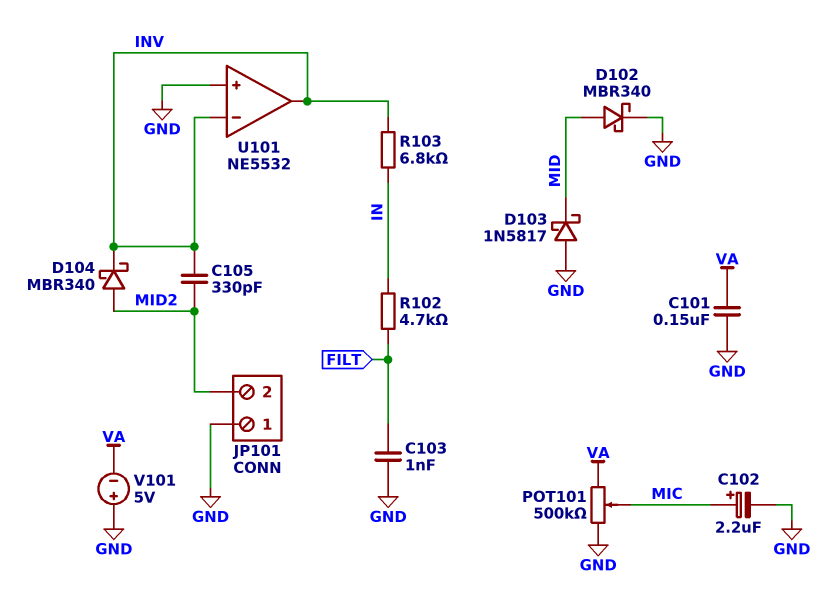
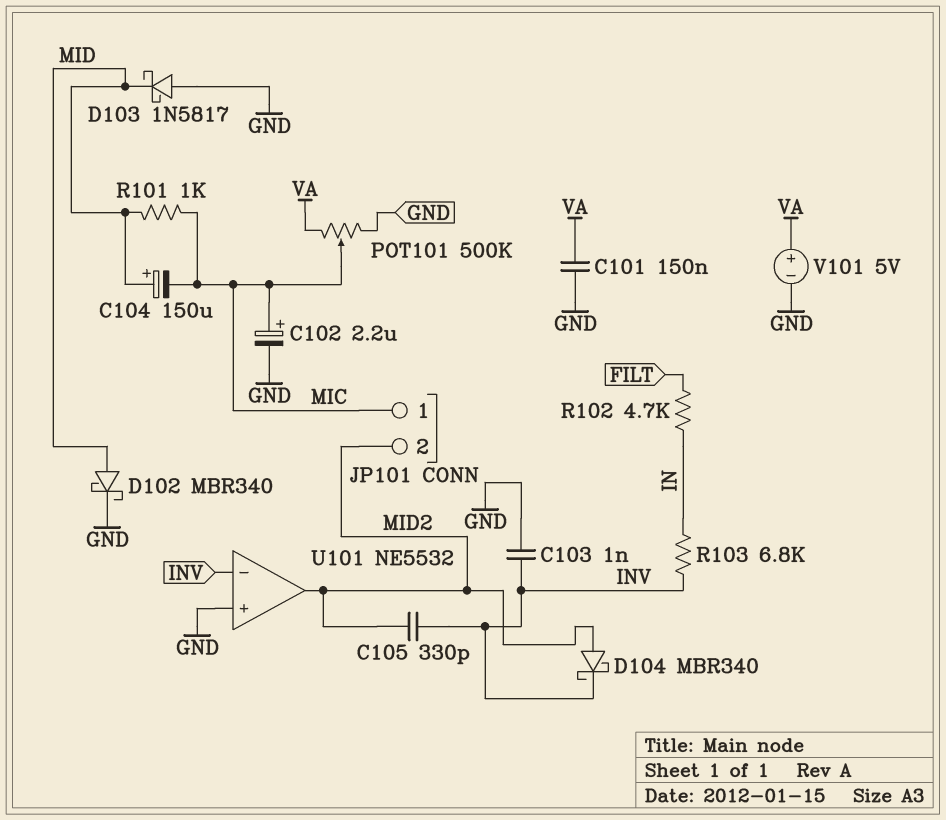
C103: 1nF (FILT, GND) -> 1nF (GND, INV)
C104: none -> 150uF (plus MID, minus MIC)
JP101 pin 1: GND -> MIC
R101: none -> 1k (MIC, MID)
U101 pin out: INV -> MID2
V101: 5V (plus GND, minus VA) -> 5V (plus VA, minus GND)

